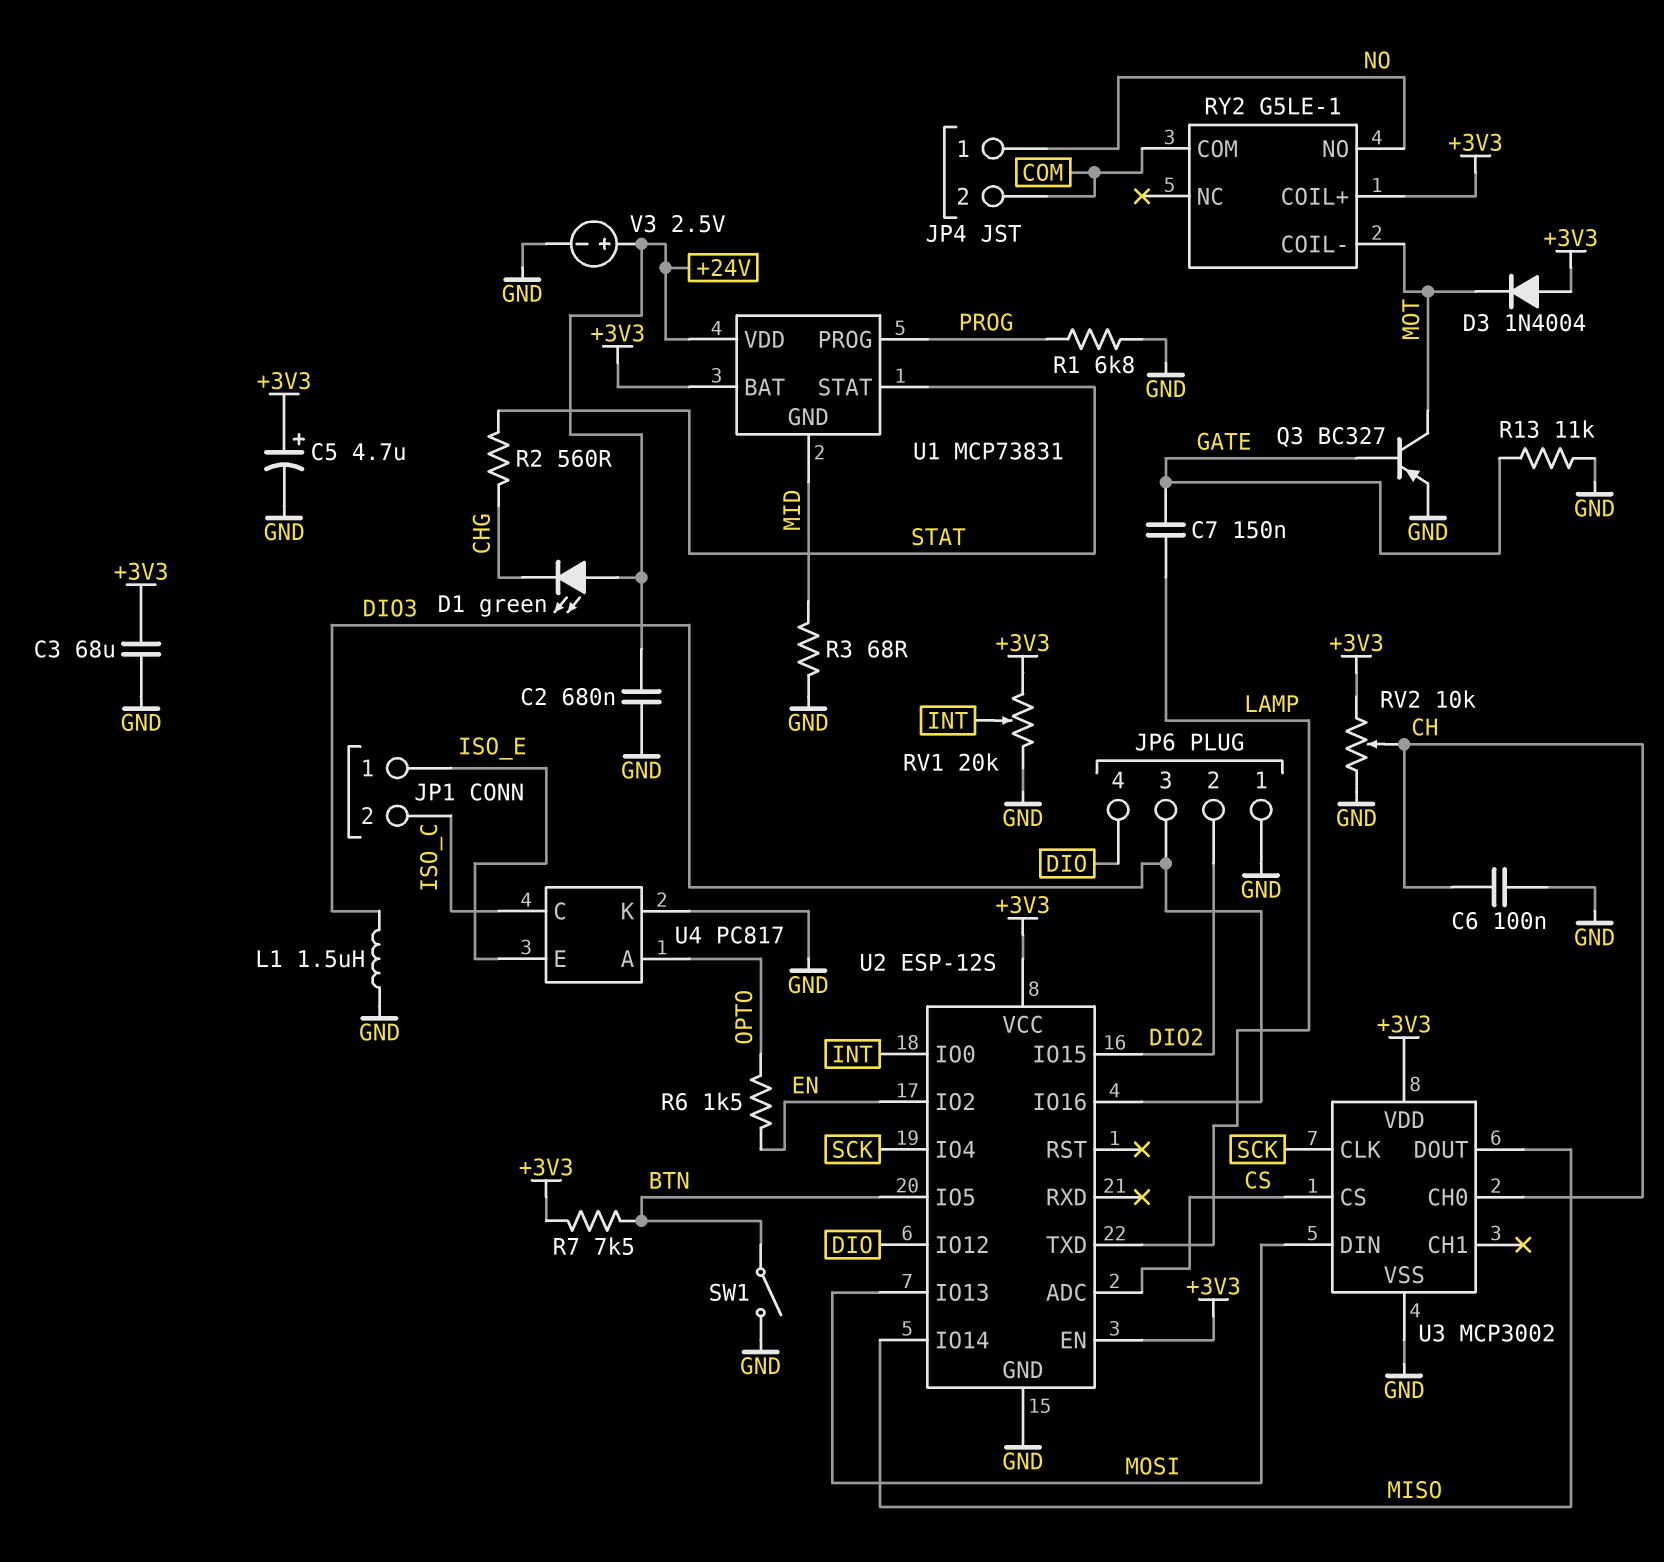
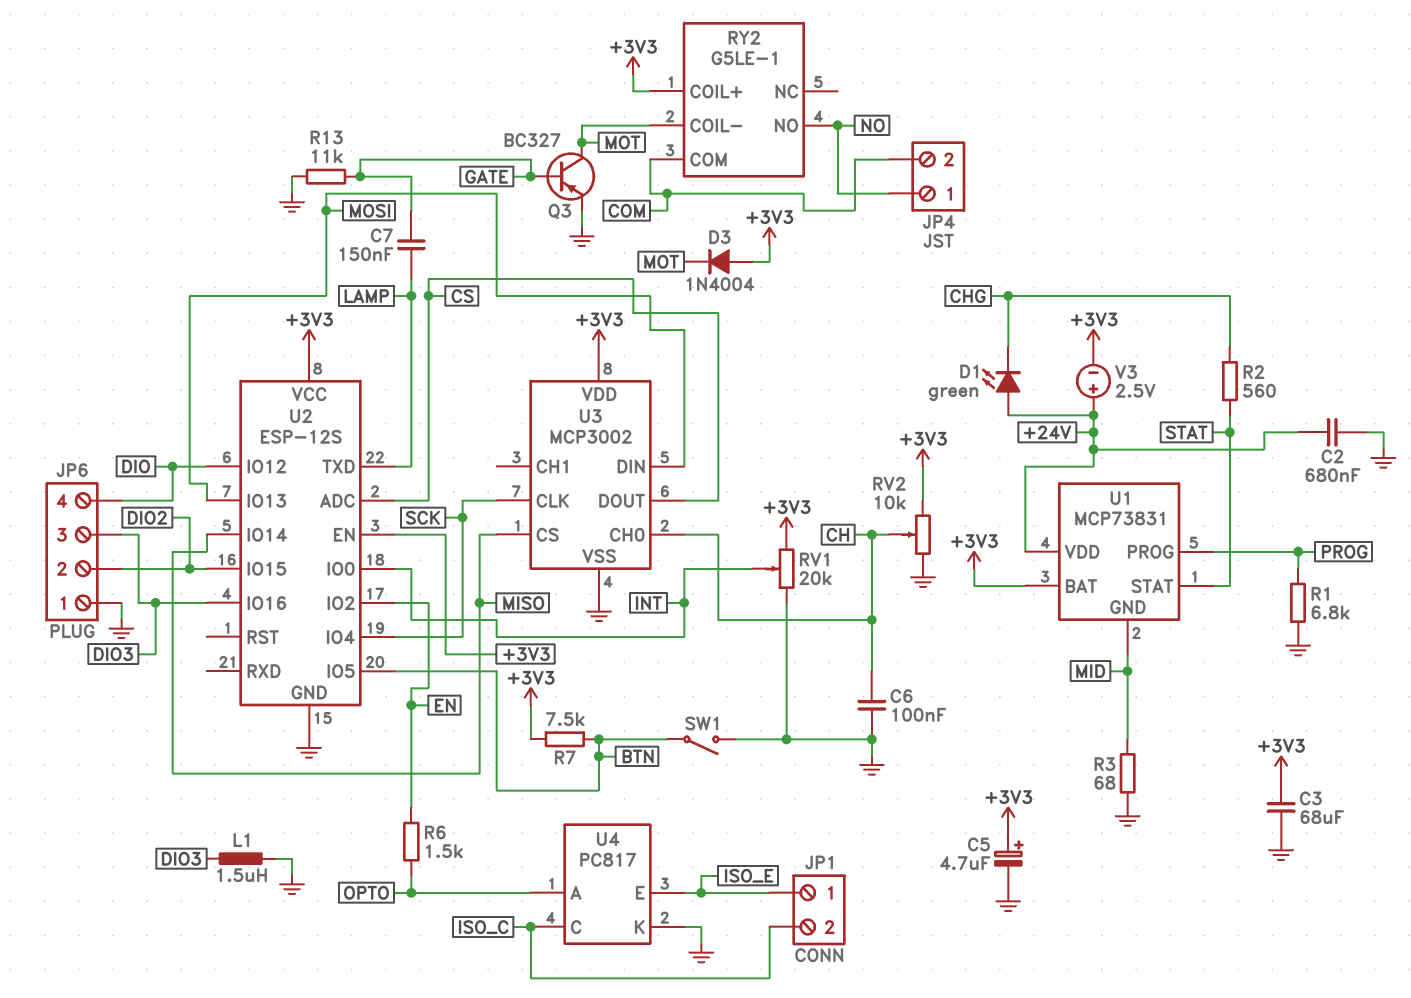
U3 pin CS: CS -> MISO
U3 pin DOUT: MISO -> CS
V3: 2.5V (plus +24V, minus GND) -> 2.5V (plus +24V, minus +3V3)

